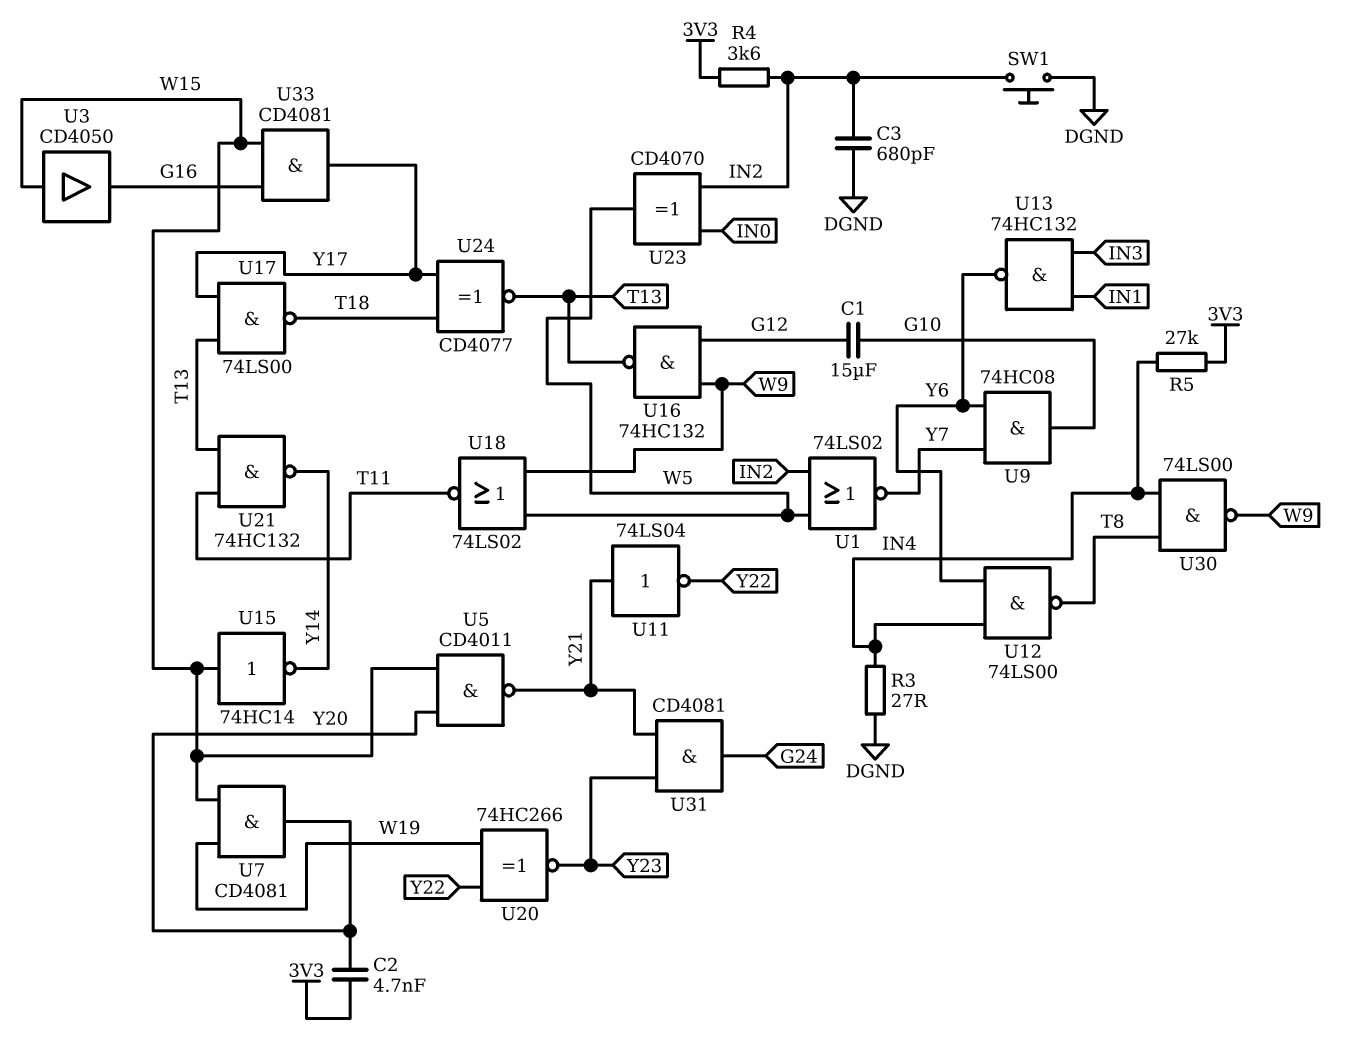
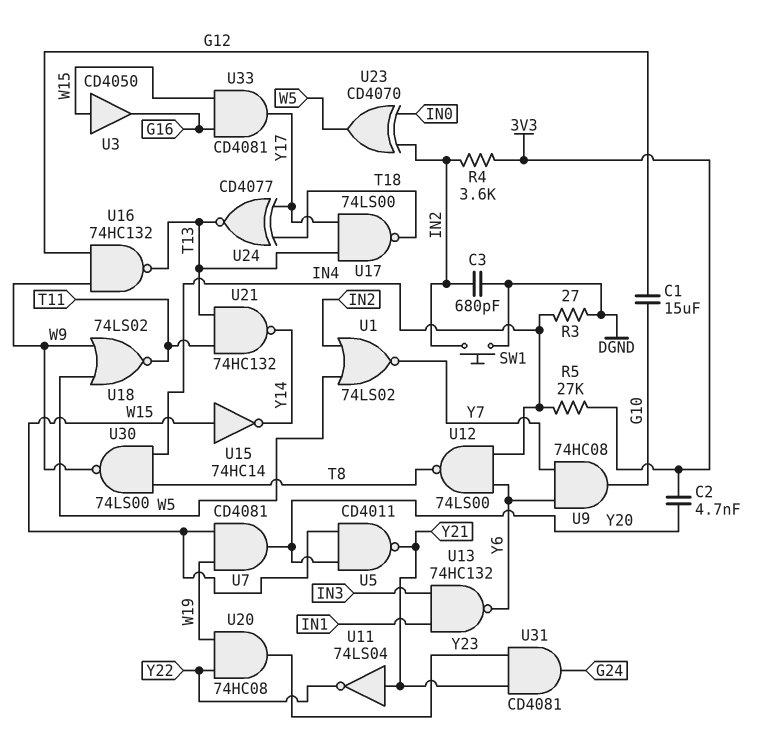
U20: XNOR 74HC266 (in W19, in Y22, out Y23) -> AND 74HC08 (in W19, in Y22, out Y23)

